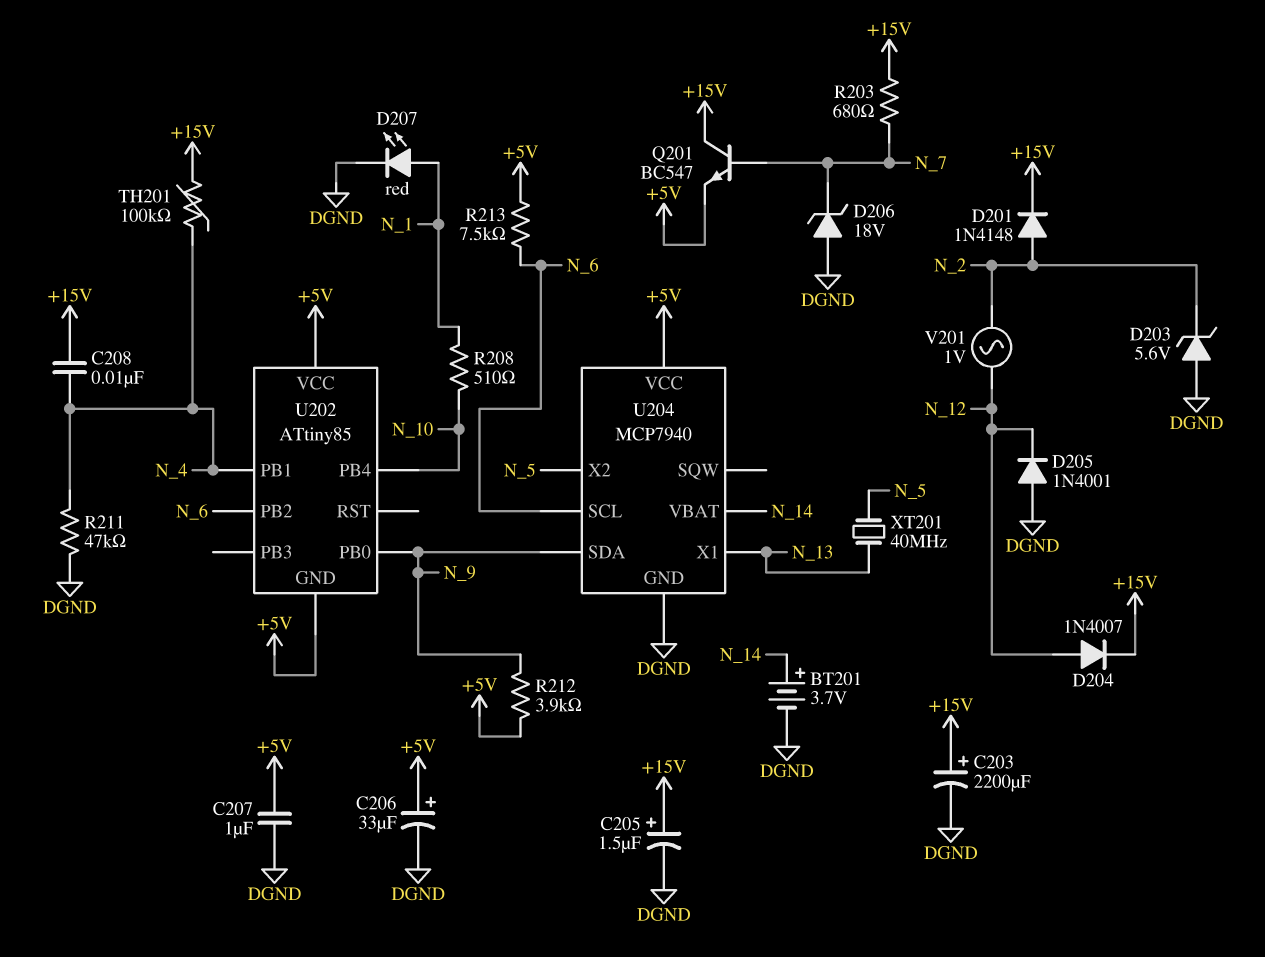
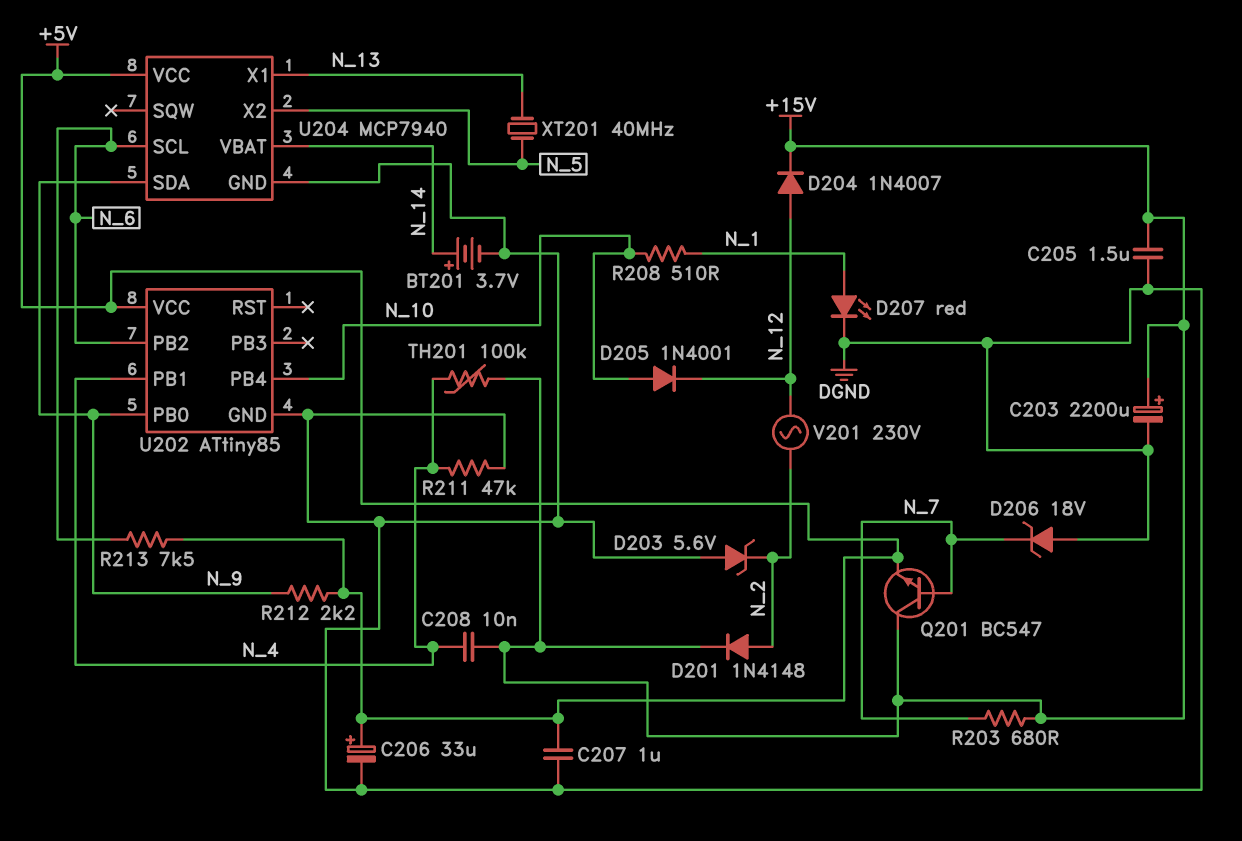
C205: 1.5uF (plus +15V, minus DGND) -> 1.5uF (+15V, DGND)
D205: diode 1N4001 (A DGND, K N_12) -> diode 1N4001 (A N_10, K N_12)
R212: 3.9k (+5V, N_9) -> 2.2k (+5V, N_9)
U202 pin GND: +5V -> DGND
V201: AC 1V (N_2, N_12) -> AC 230V (N_2, N_12)

